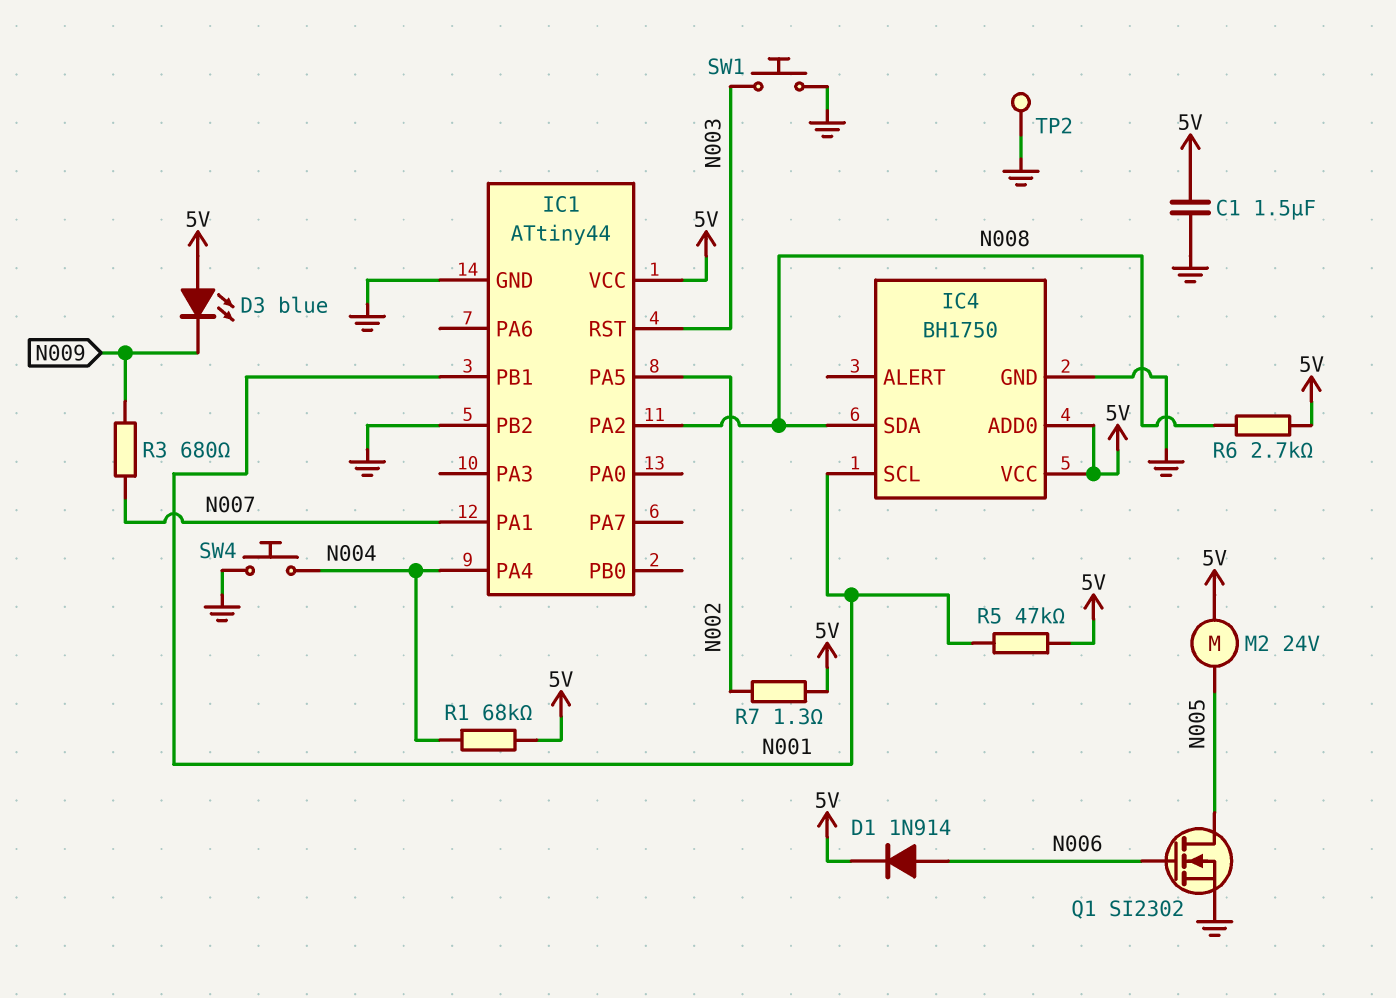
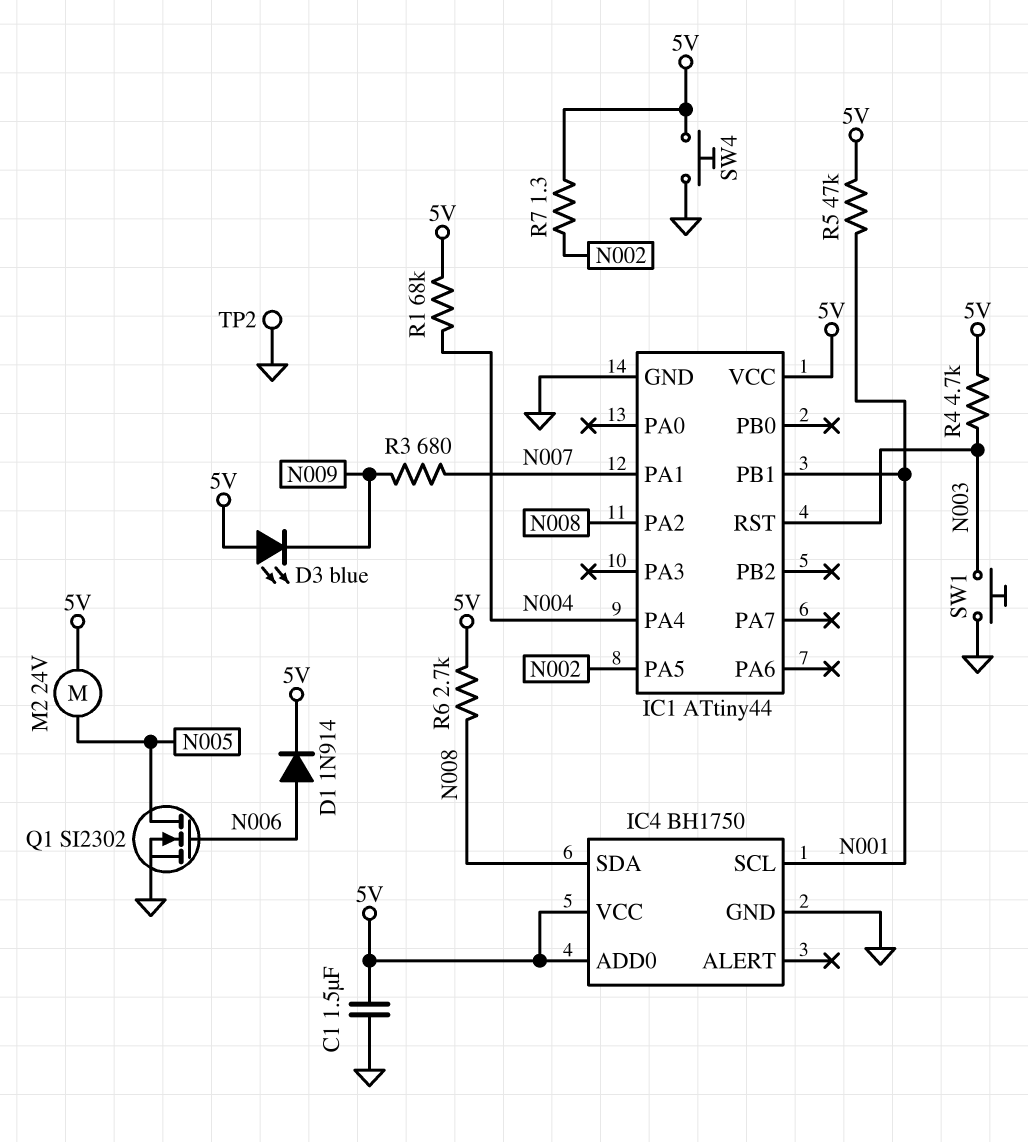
IC1 pin PB2: GND -> none
R4: none -> 4.7k (5V, N003)
SW4: button (GND, N004) -> button (5V, GND)

